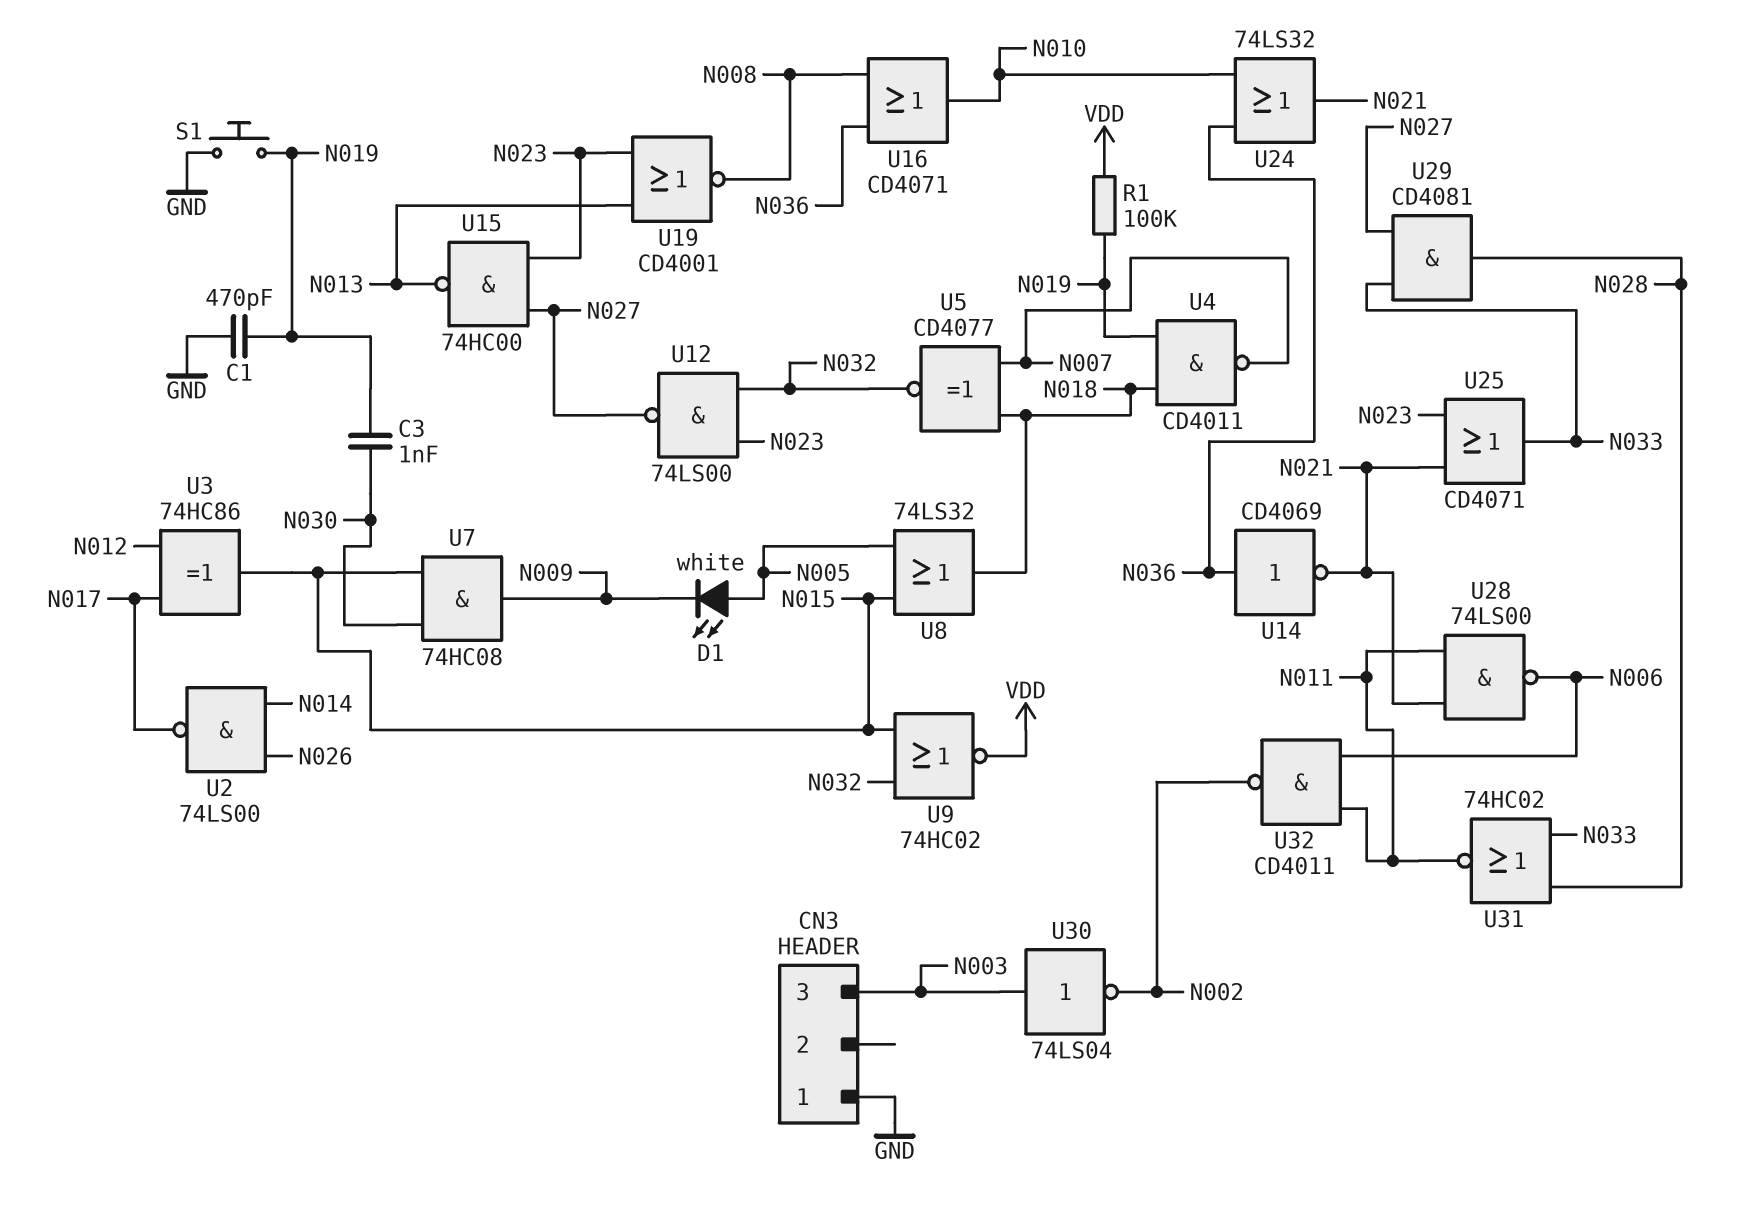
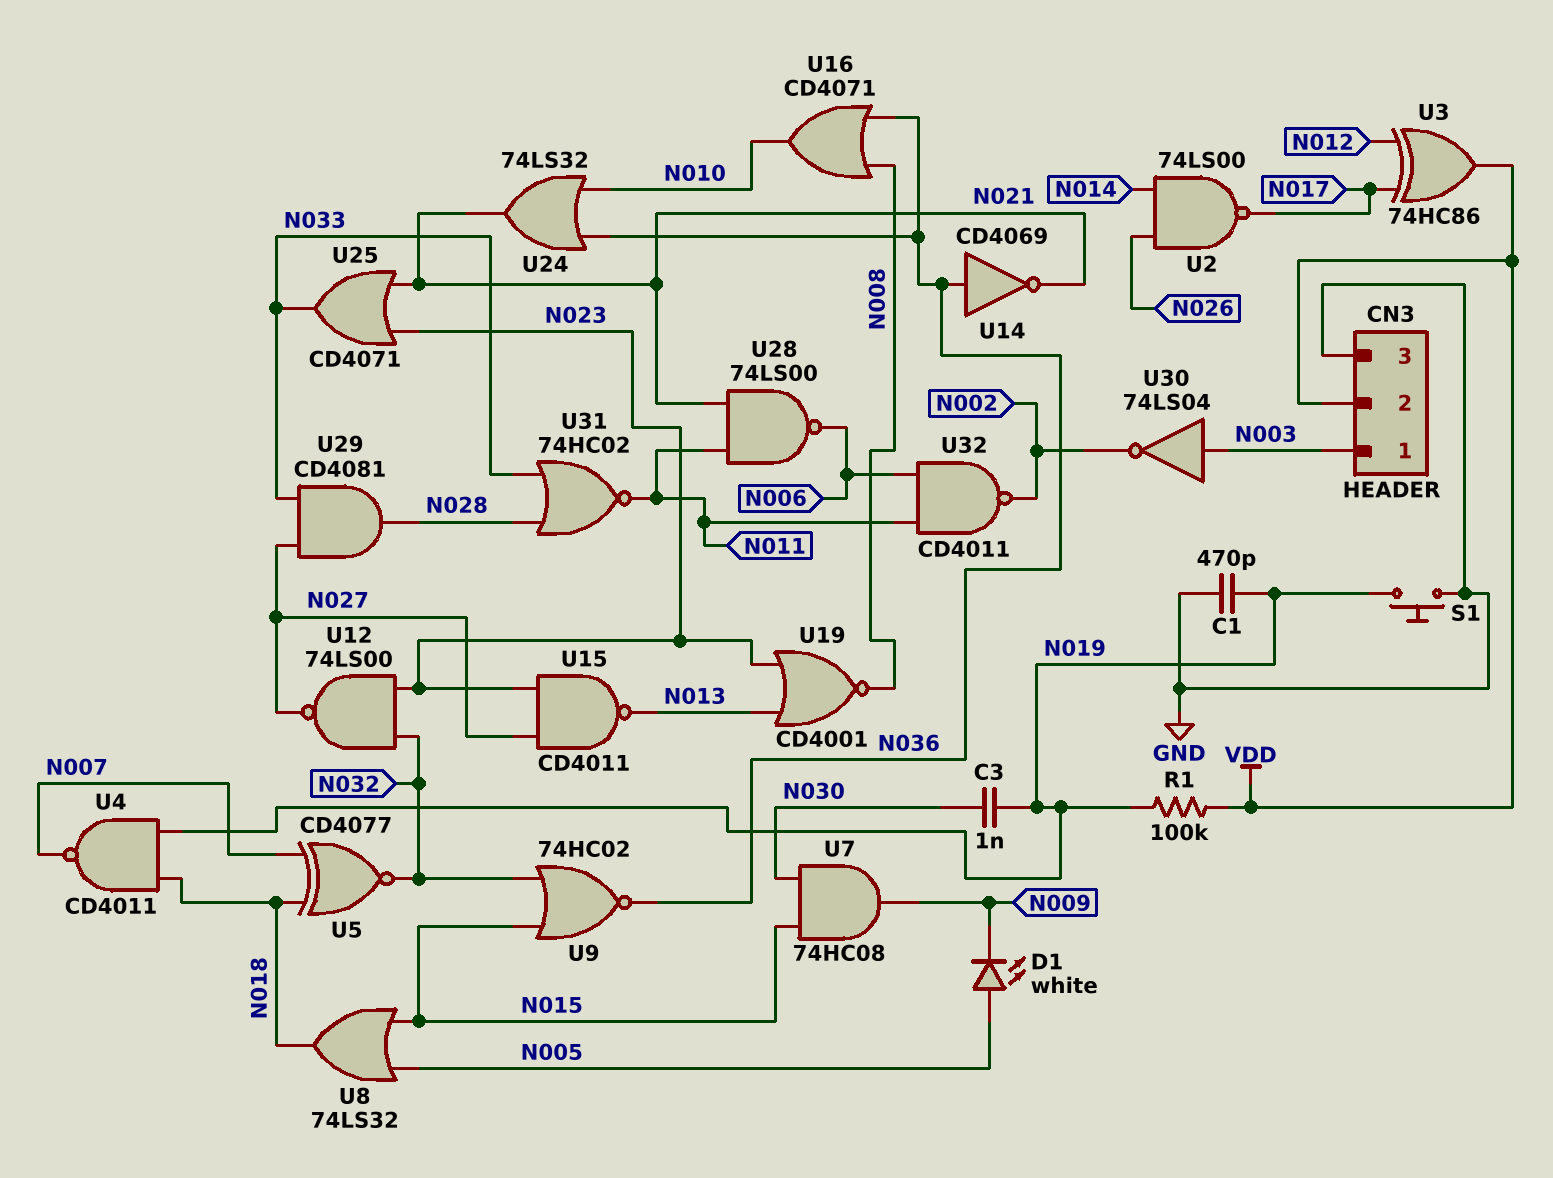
CN3 pin 1: GND -> N003
CN3 pin 2: none -> VDD
CN3 pin 3: N003 -> GND
U3: XOR 74HC86 (in N012, in N017, out N015) -> XOR 74HC86 (in N012, in N017, out VDD)
U9: NOR 74HC02 (in N015, in N032, out VDD) -> NOR 74HC02 (in N015, in N032, out N036)
U15: NAND 74HC00 (in N023, in N027, out N013) -> NAND CD4011 (in N023, in N027, out N013)

